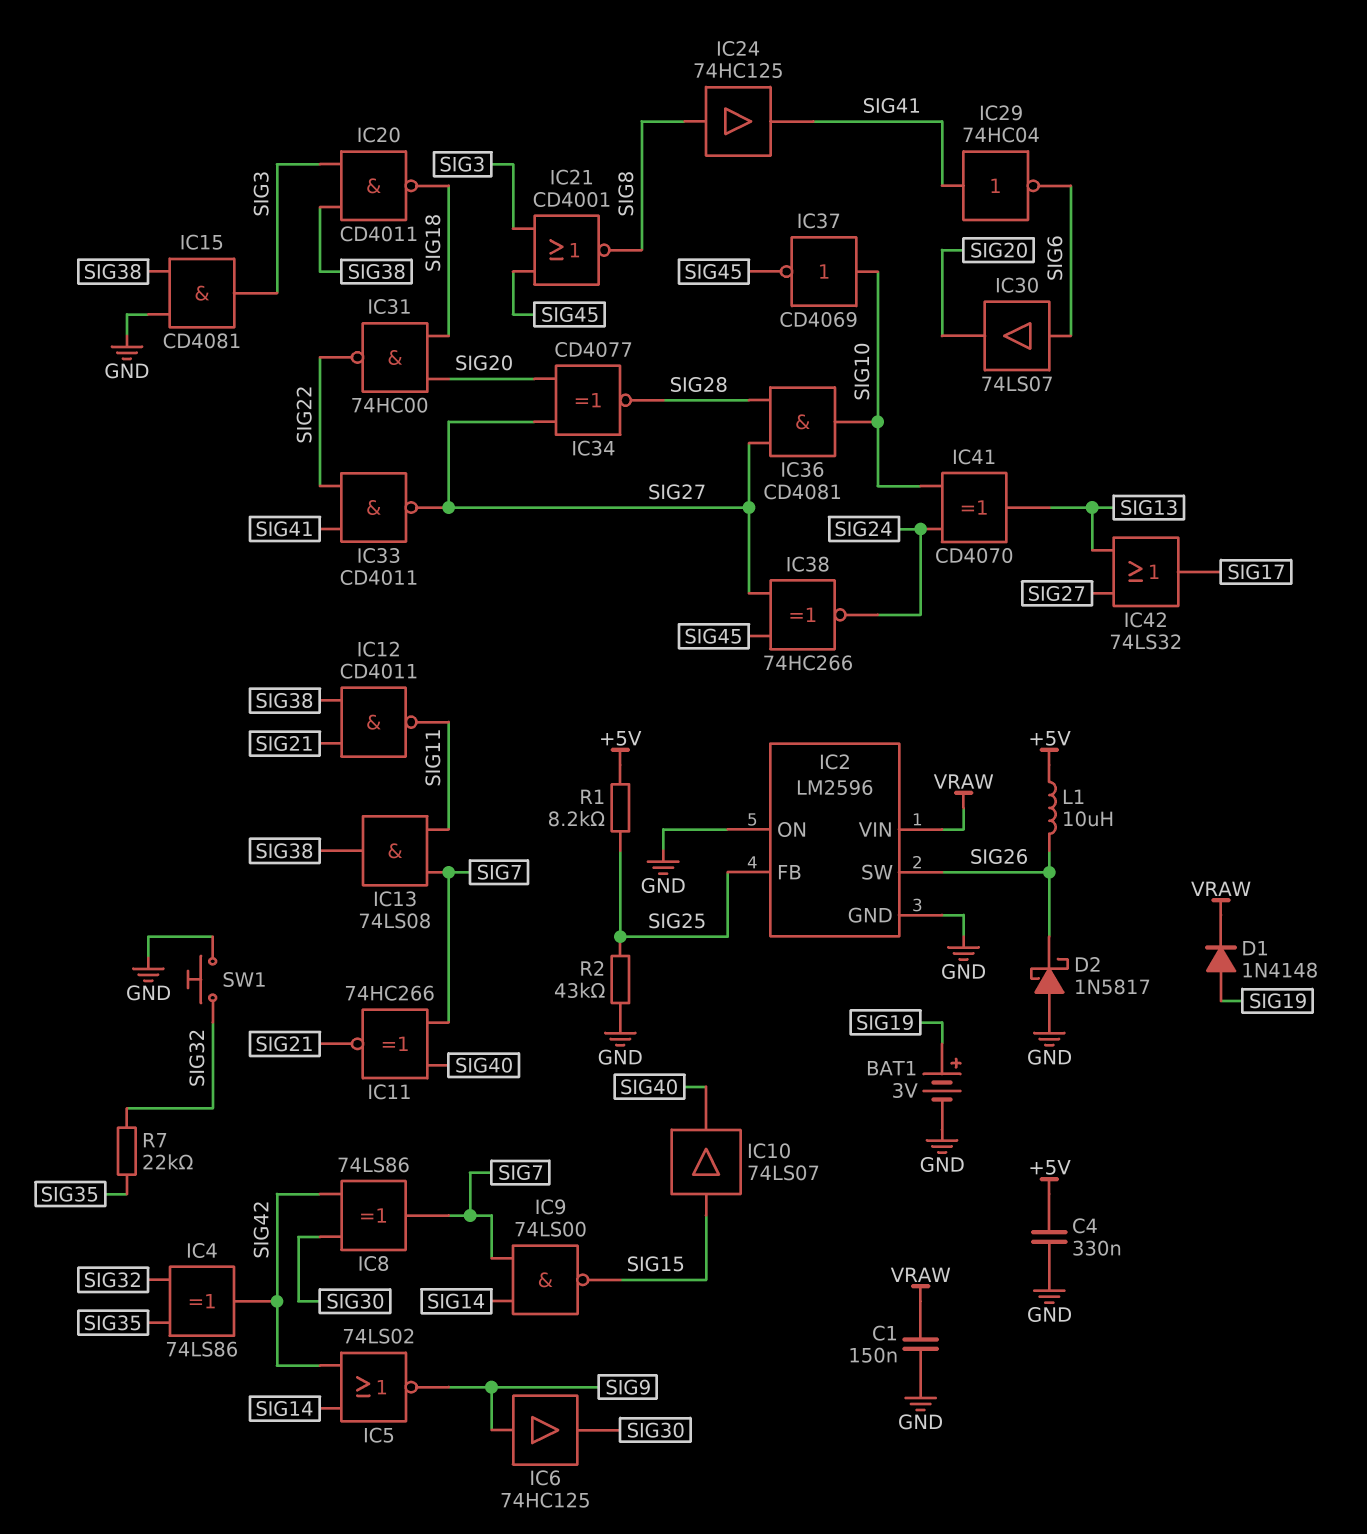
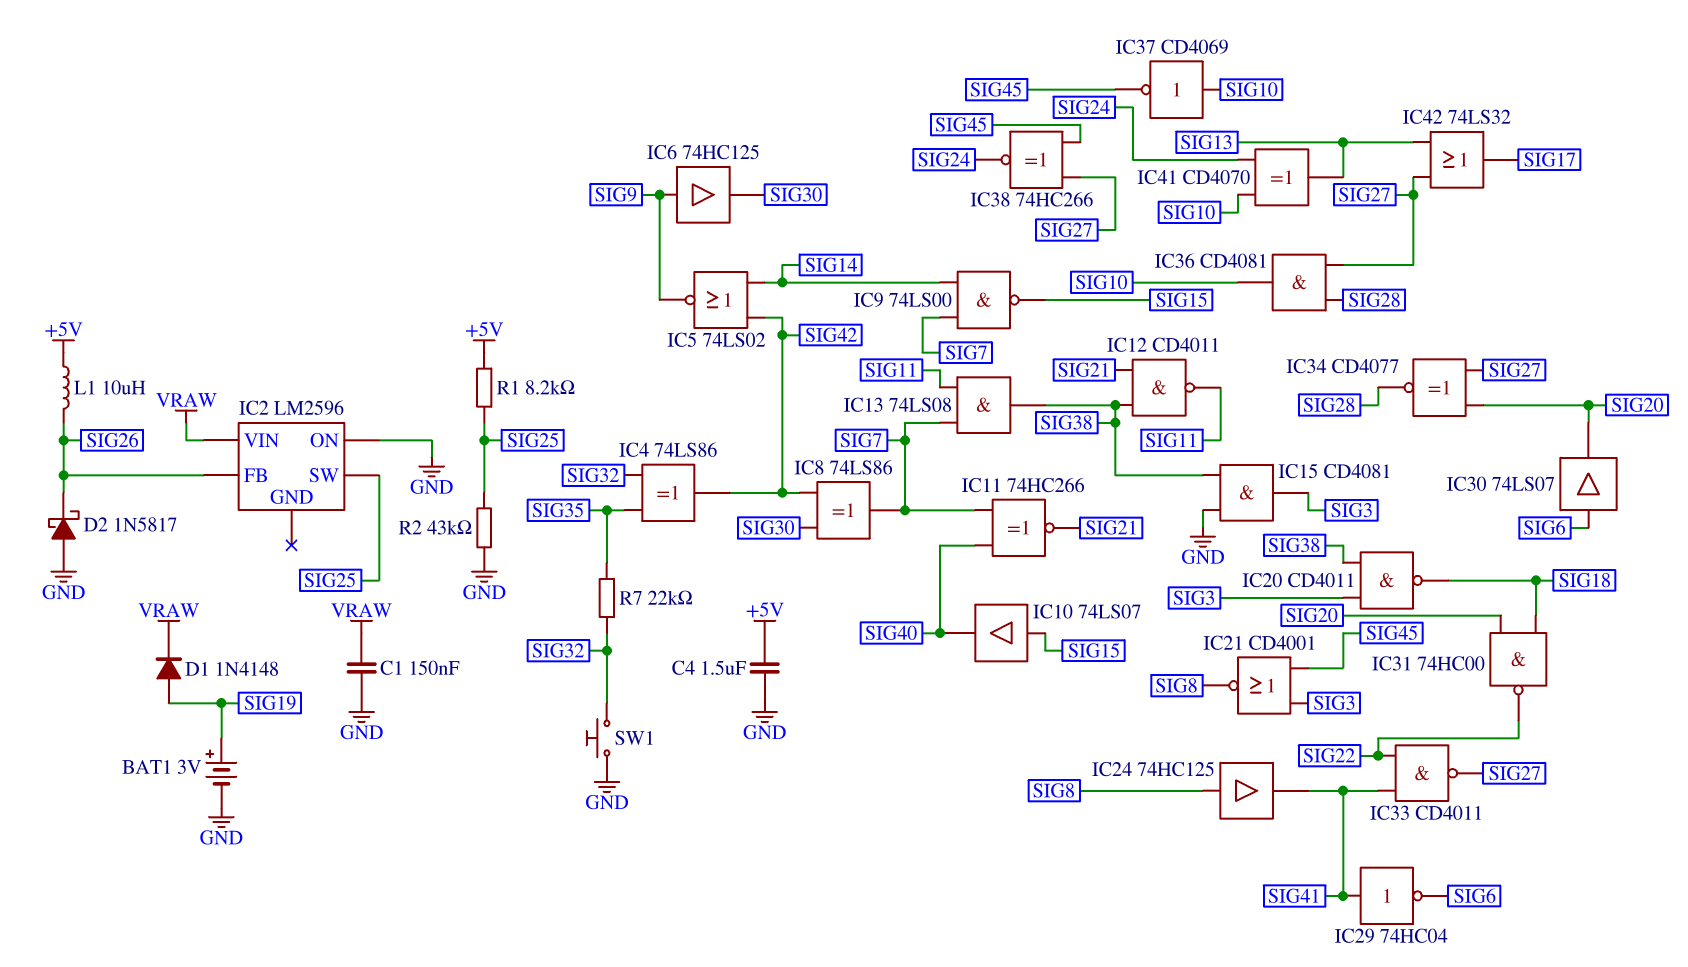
C4: 330nF (+5V, GND) -> 1.5uF (+5V, GND)
IC2 pin FB: SIG25 -> SIG26
IC2 pin GND: GND -> none
IC2 pin SW: SIG26 -> SIG25

